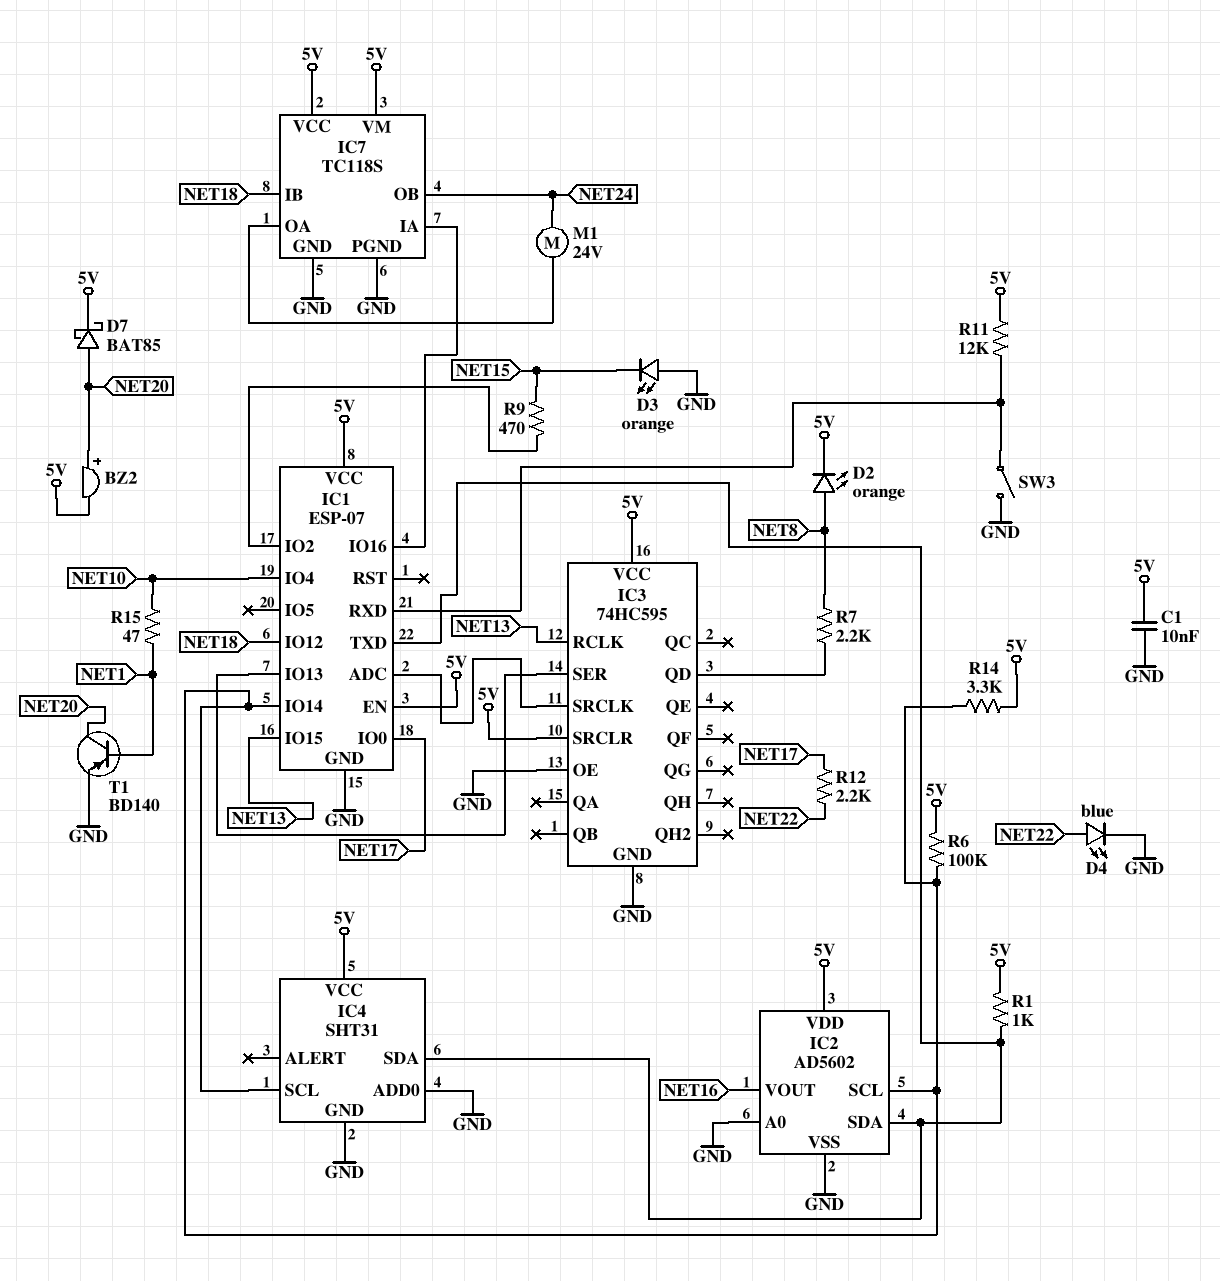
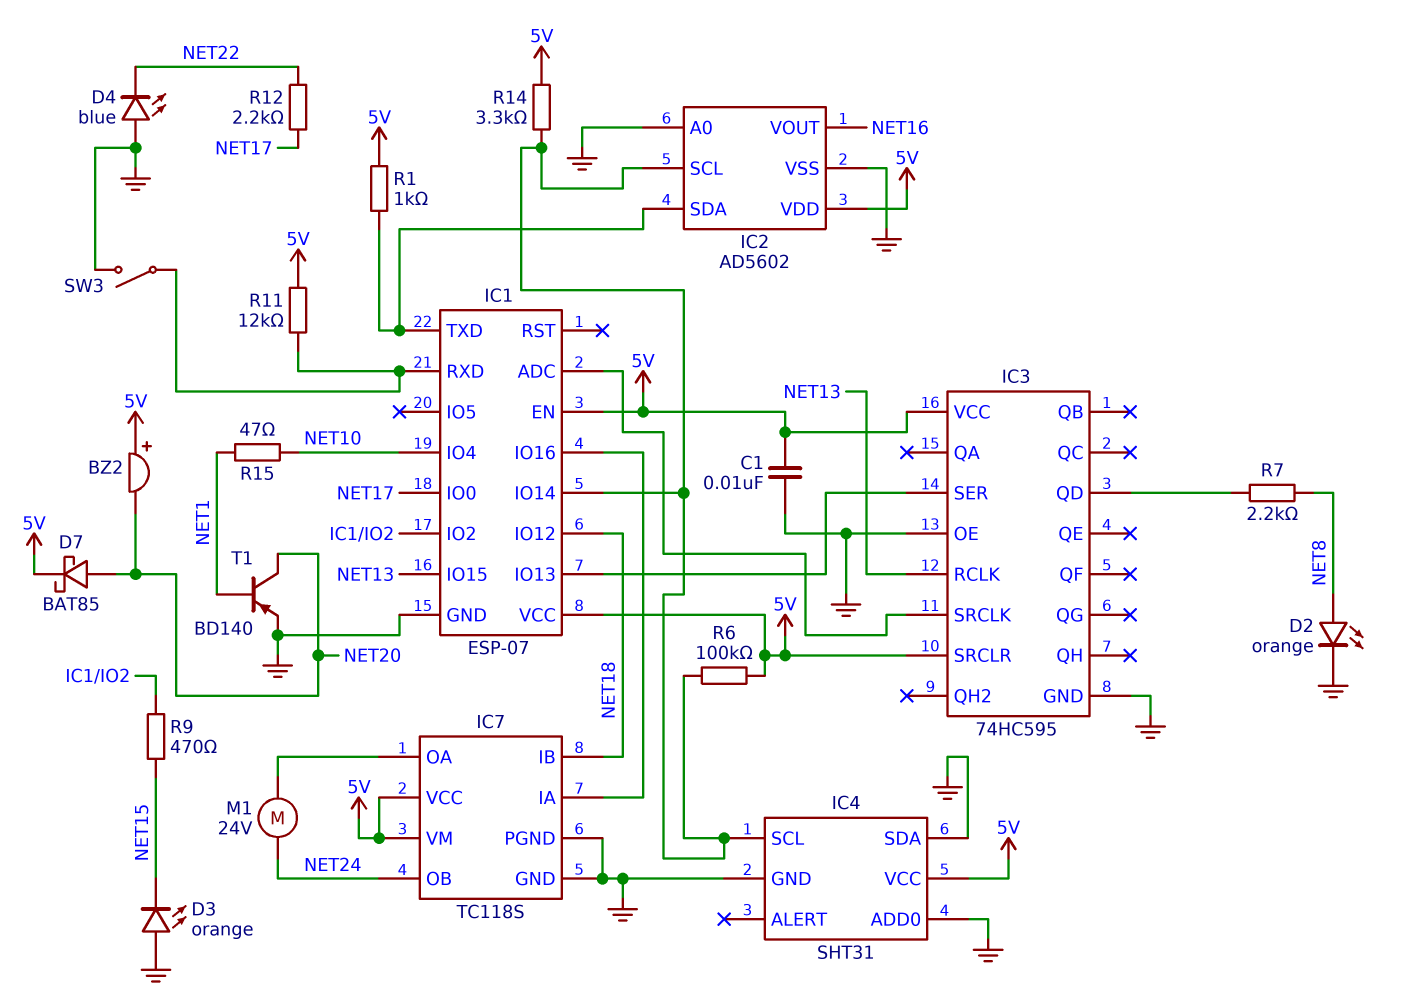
BZ2: buzzer (plus NET20, minus 5V) -> buzzer (plus 5V, minus NET20)
D2: LED orange (A NET8, K 5V) -> LED orange (A NET8, K GND)
D4: LED blue (A NET22, K GND) -> LED blue (A GND, K NET22)
IC4 pin SDA: IC1/TXD -> GND

